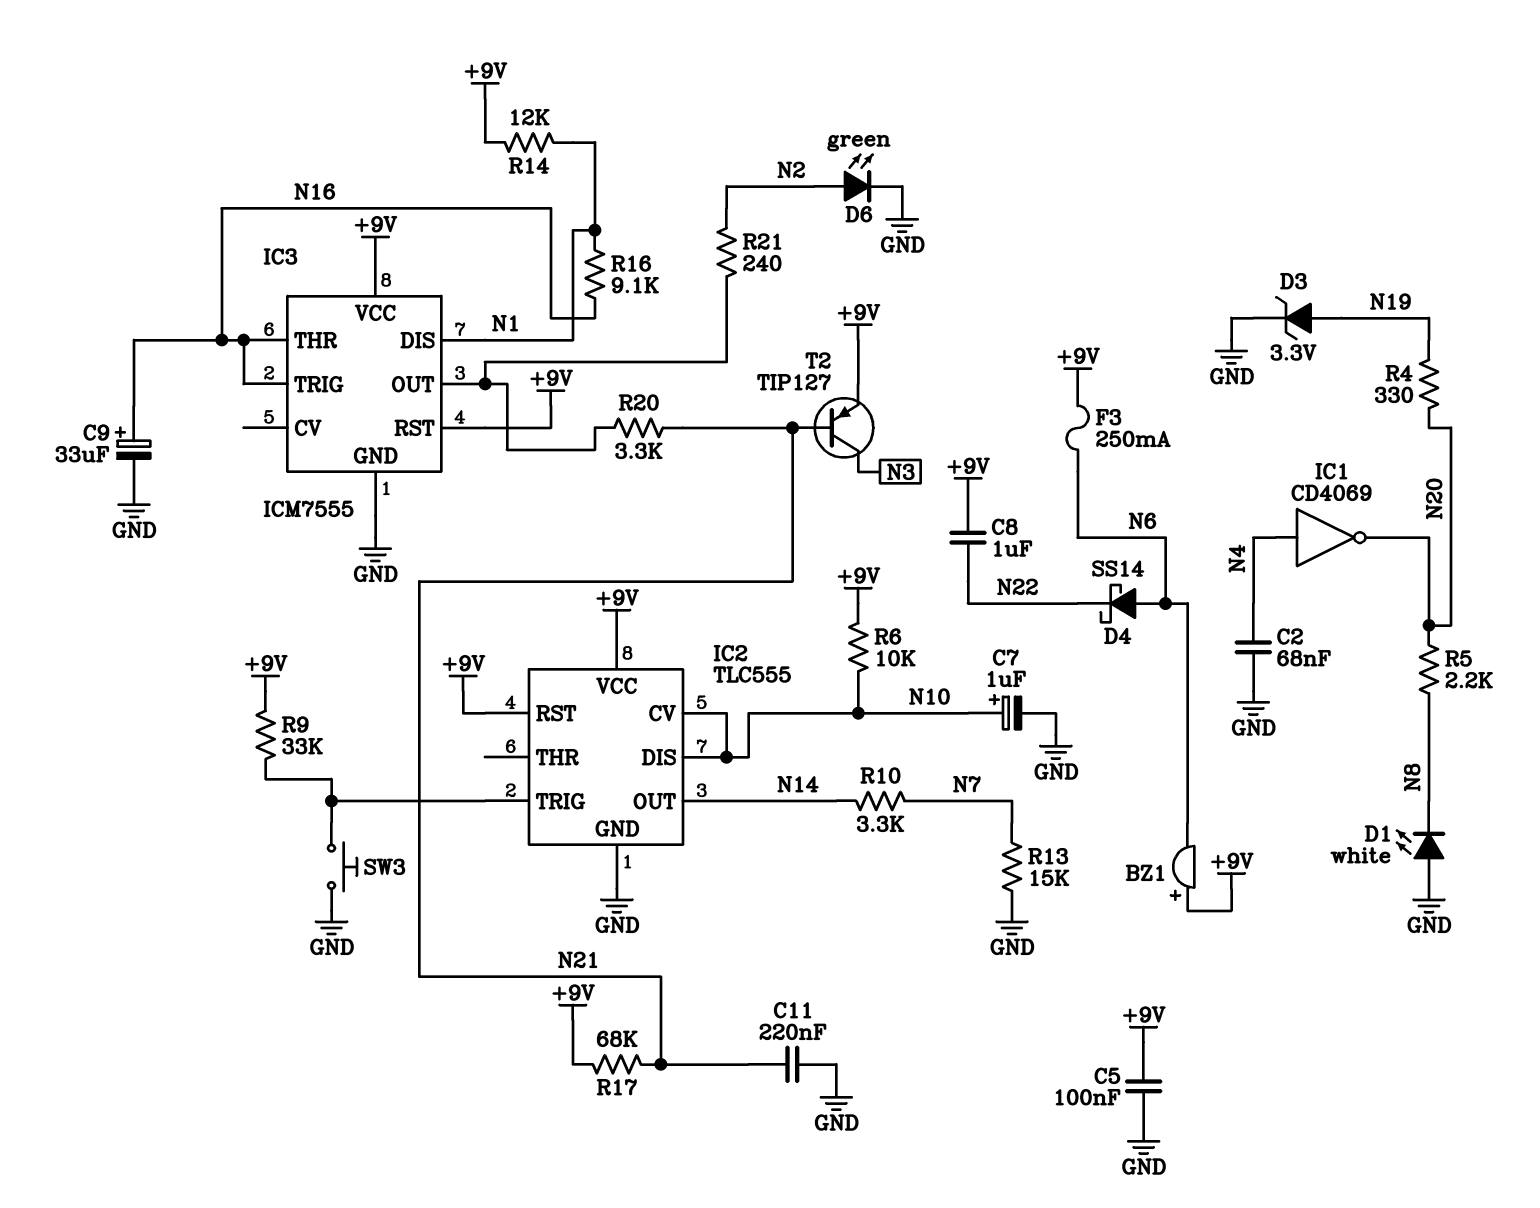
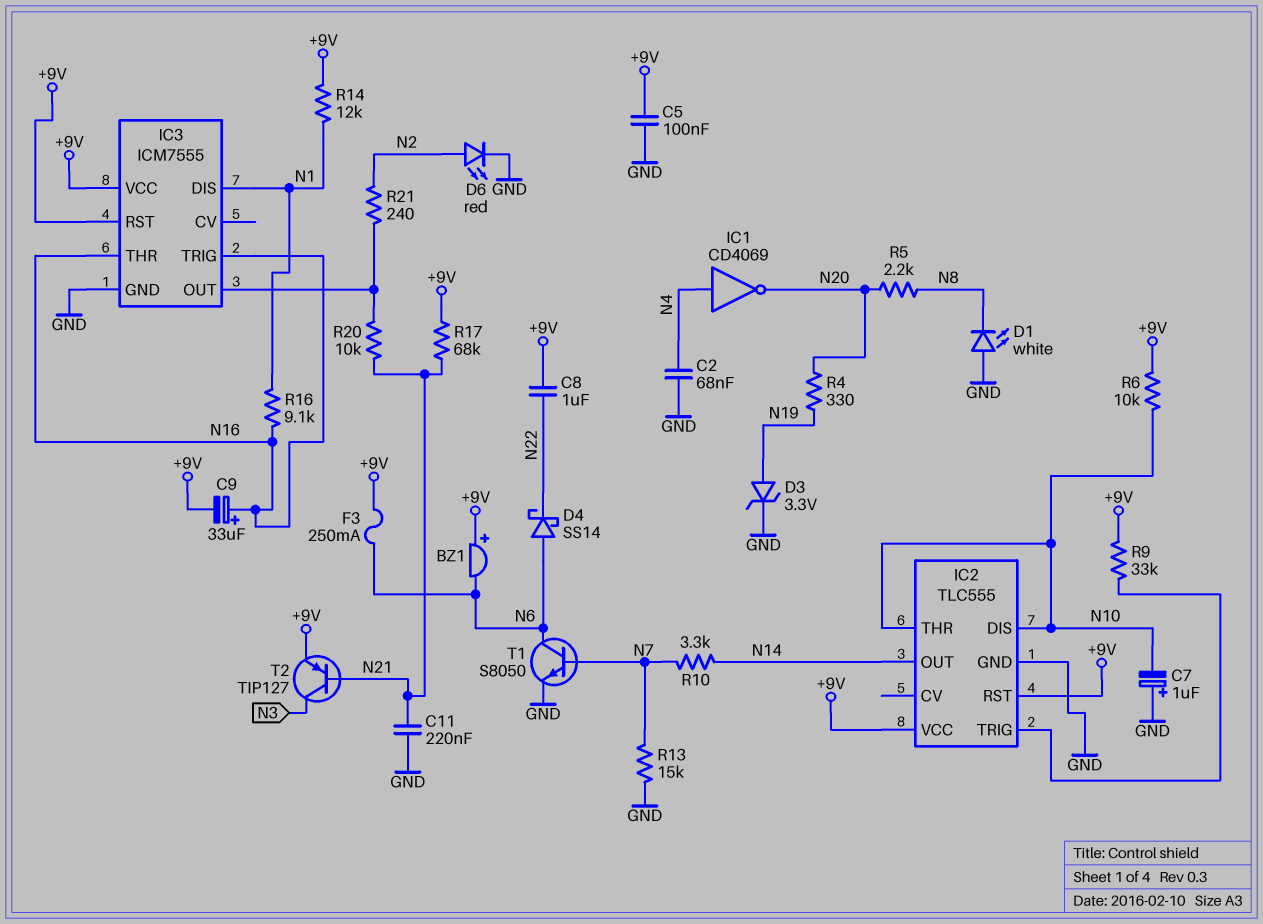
C7: 1uF (plus N10, minus GND) -> 1uF (plus GND, minus N10)
C9: 33uF (plus N16, minus GND) -> 33uF (plus N16, minus +9V)
D6: LED green (A N2, K GND) -> LED red (A N2, K GND)
IC2 pin CV: N10 -> none
IC2 pin THR: none -> N10
R20: 3.3k (IC3/OUT, N21) -> 10k (IC3/OUT, N21)
SW3: button (GND, IC2/TRIG) -> none
T1: none -> NPN S8050 (B N7, C N6, E GND)

